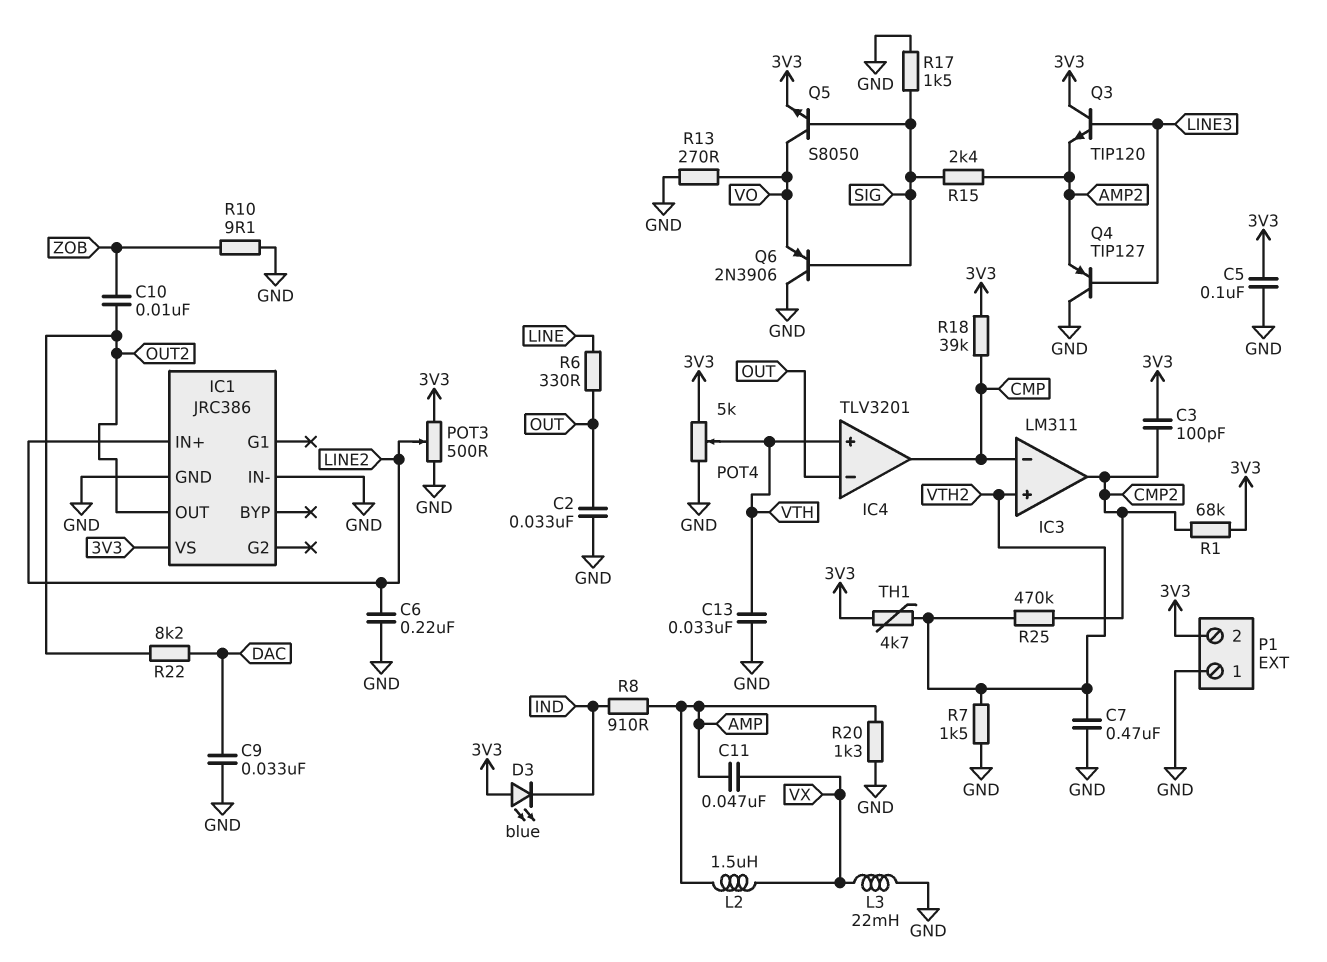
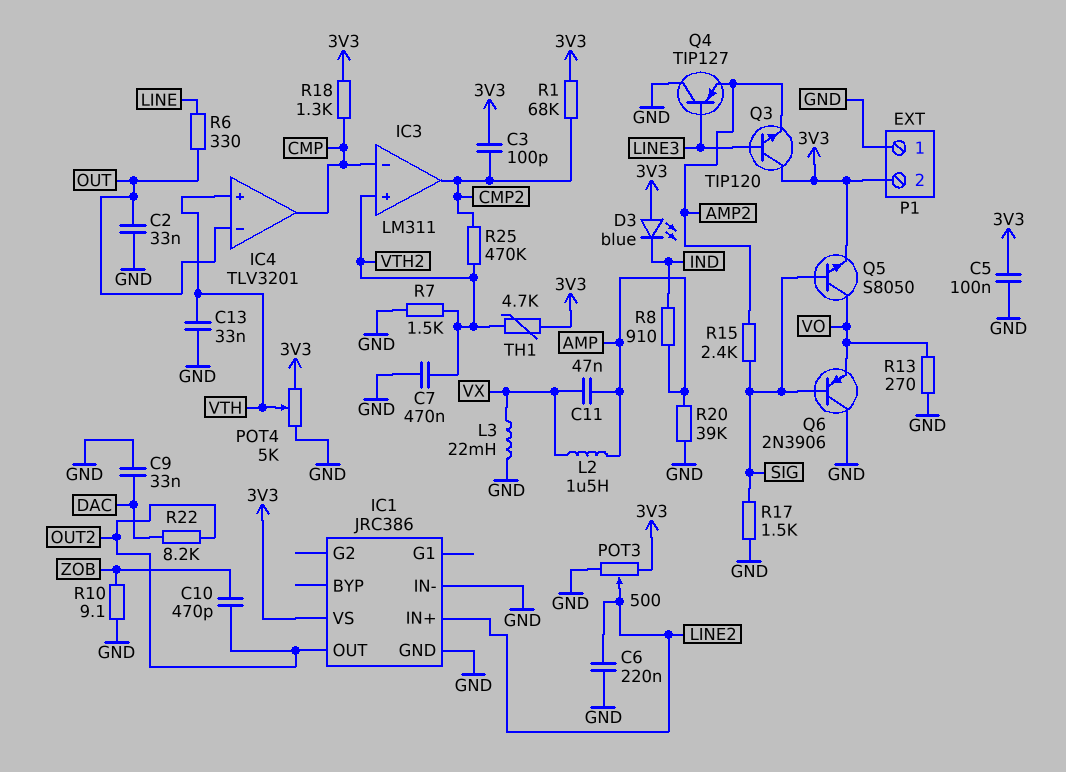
C10: 10nF (OUT2, ZOB) -> 470pF (OUT2, ZOB)
R18: 39k (3V3, CMP) -> 1.3k (3V3, CMP)
R20: 1.3k (AMP, GND) -> 39k (AMP, GND)

